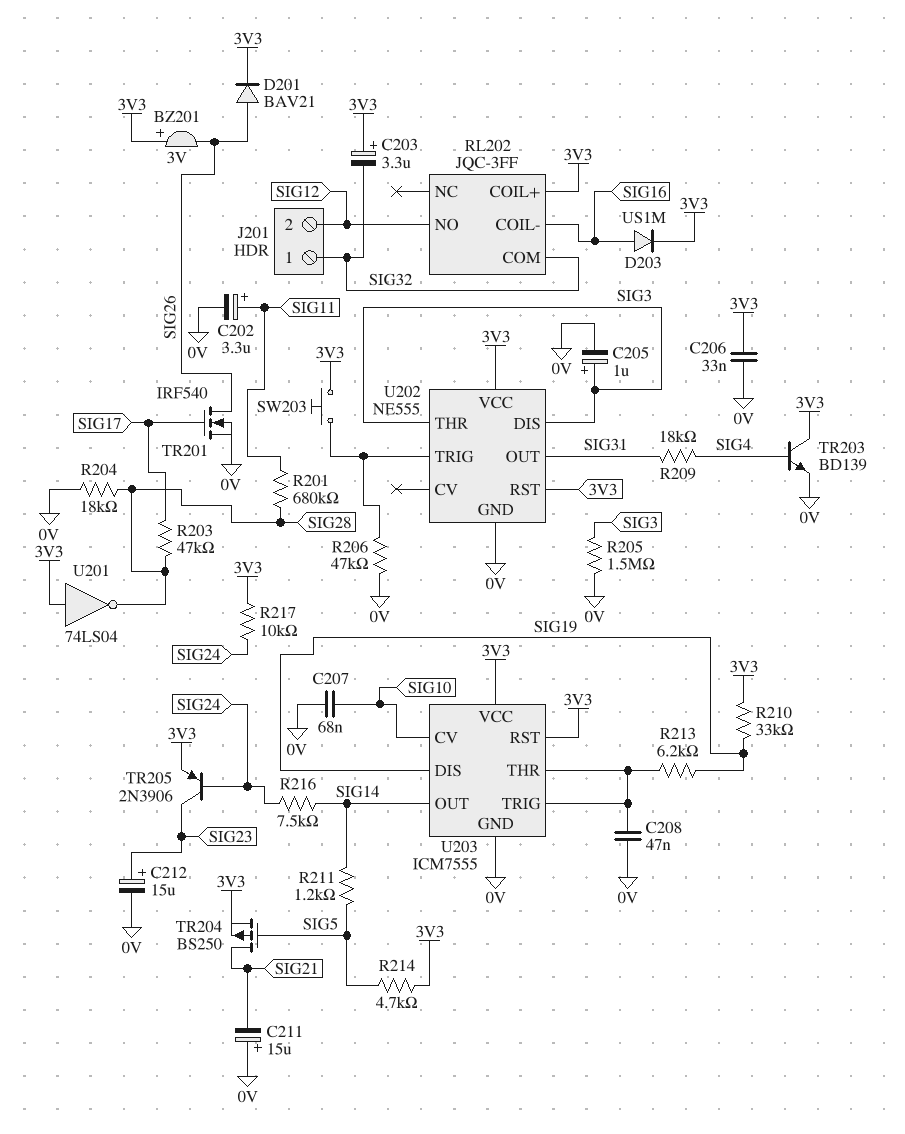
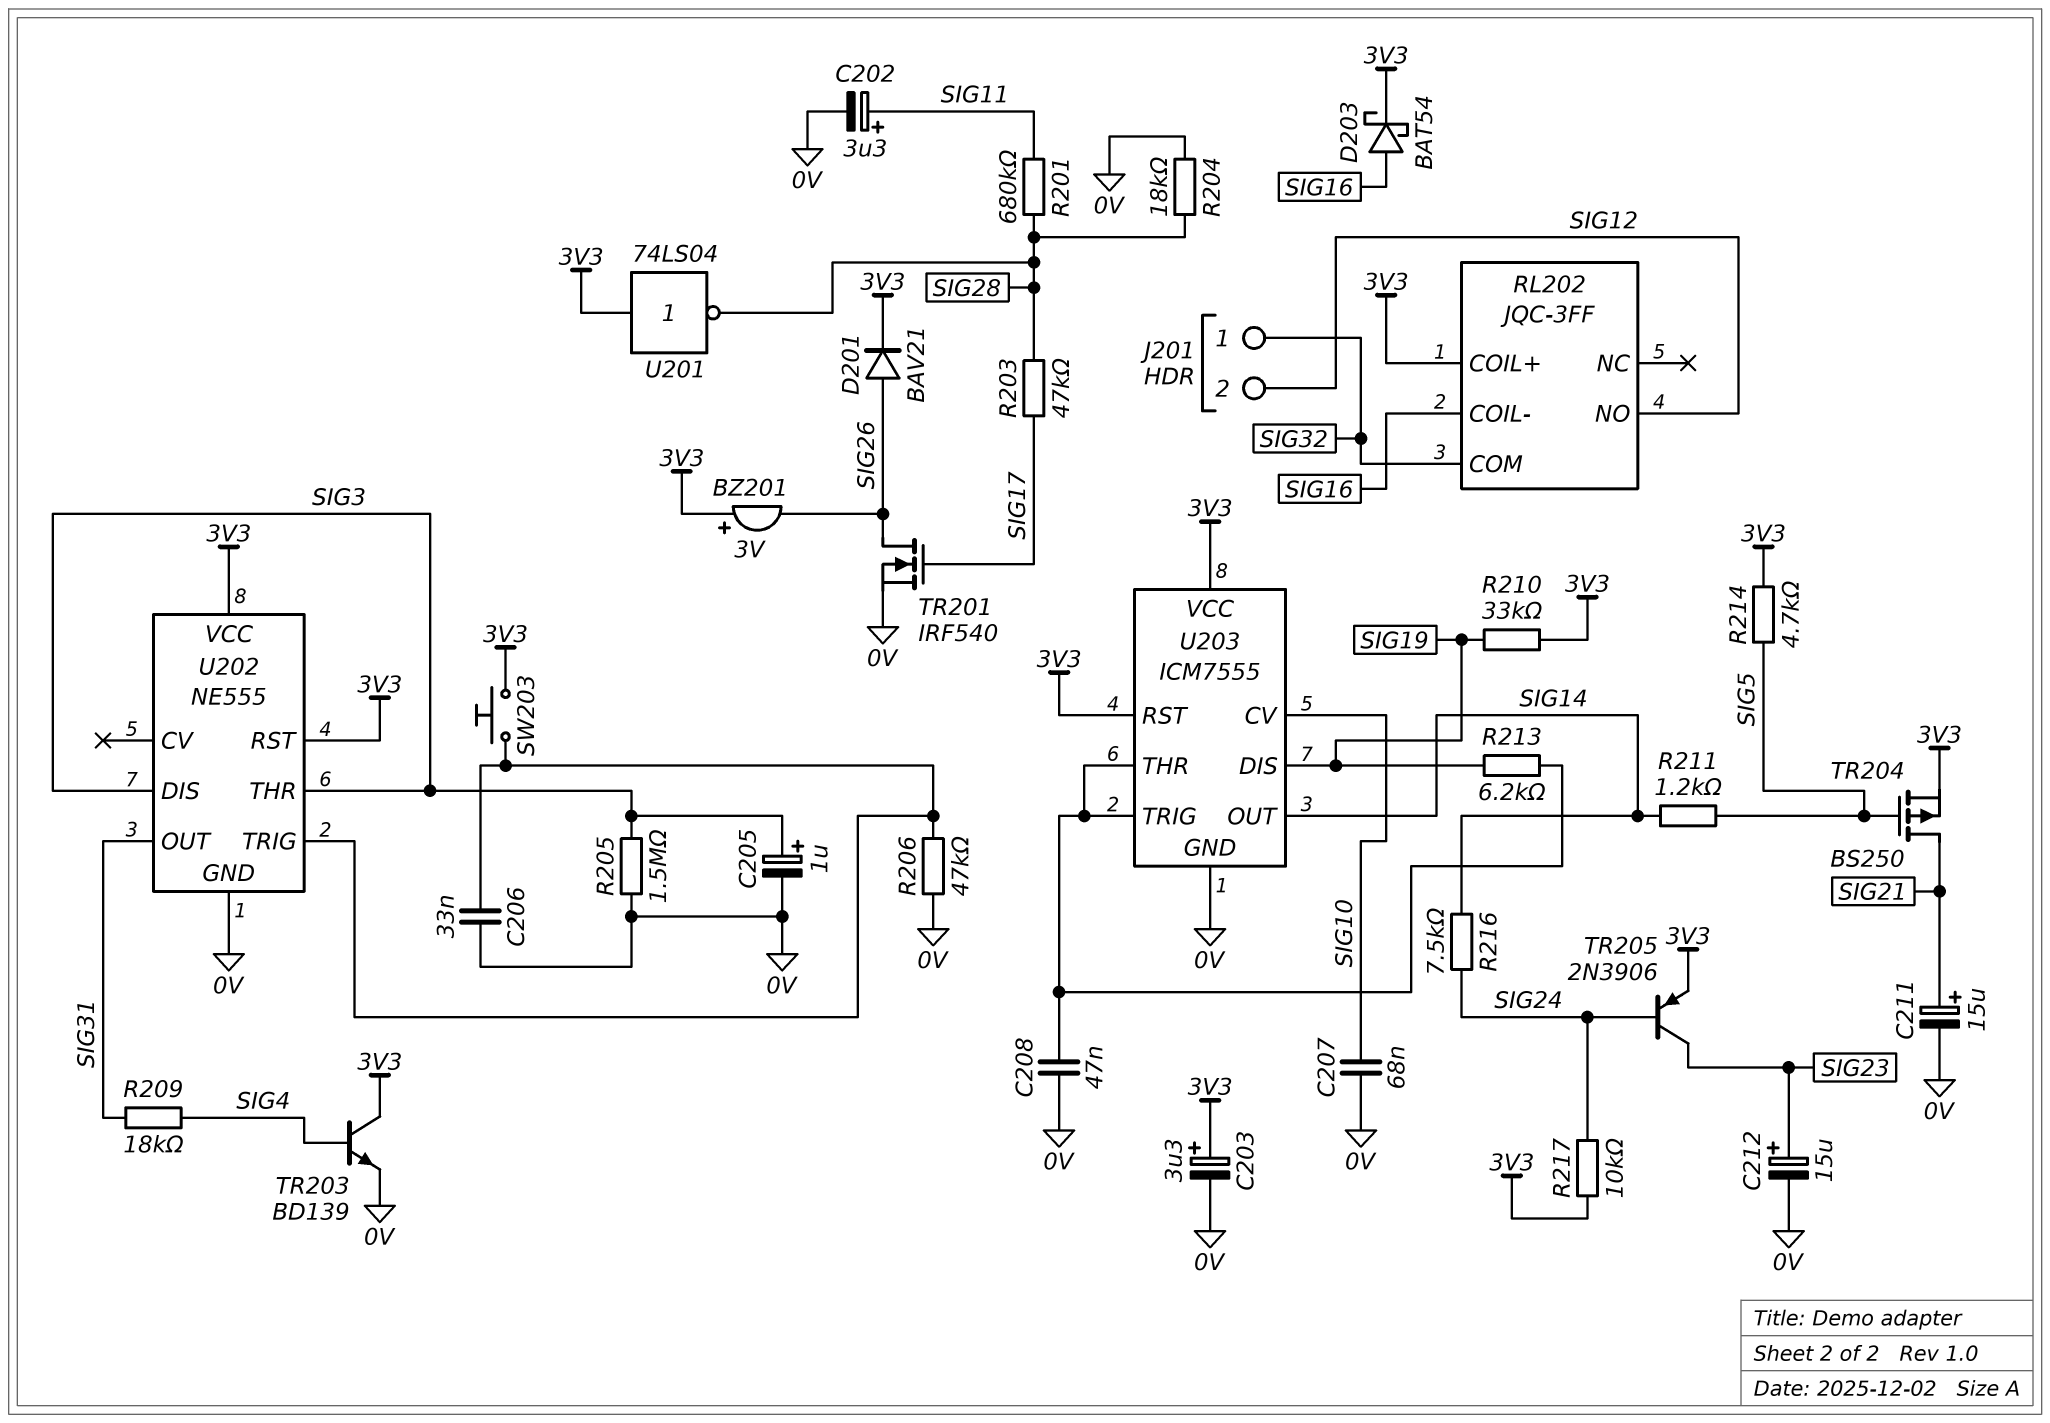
C203: 3.3uF (plus 3V3, minus SIG32) -> 3.3uF (plus 3V3, minus 0V)
C206: 33nF (0V, 3V3) -> 33nF (0V, U202/TRIG)
C211: 15uF (plus 0V, minus SIG21) -> 15uF (plus SIG21, minus 0V)
D203: diode US1M (A SIG16, K 3V3) -> schottky BAT54 (A SIG16, K 3V3)

